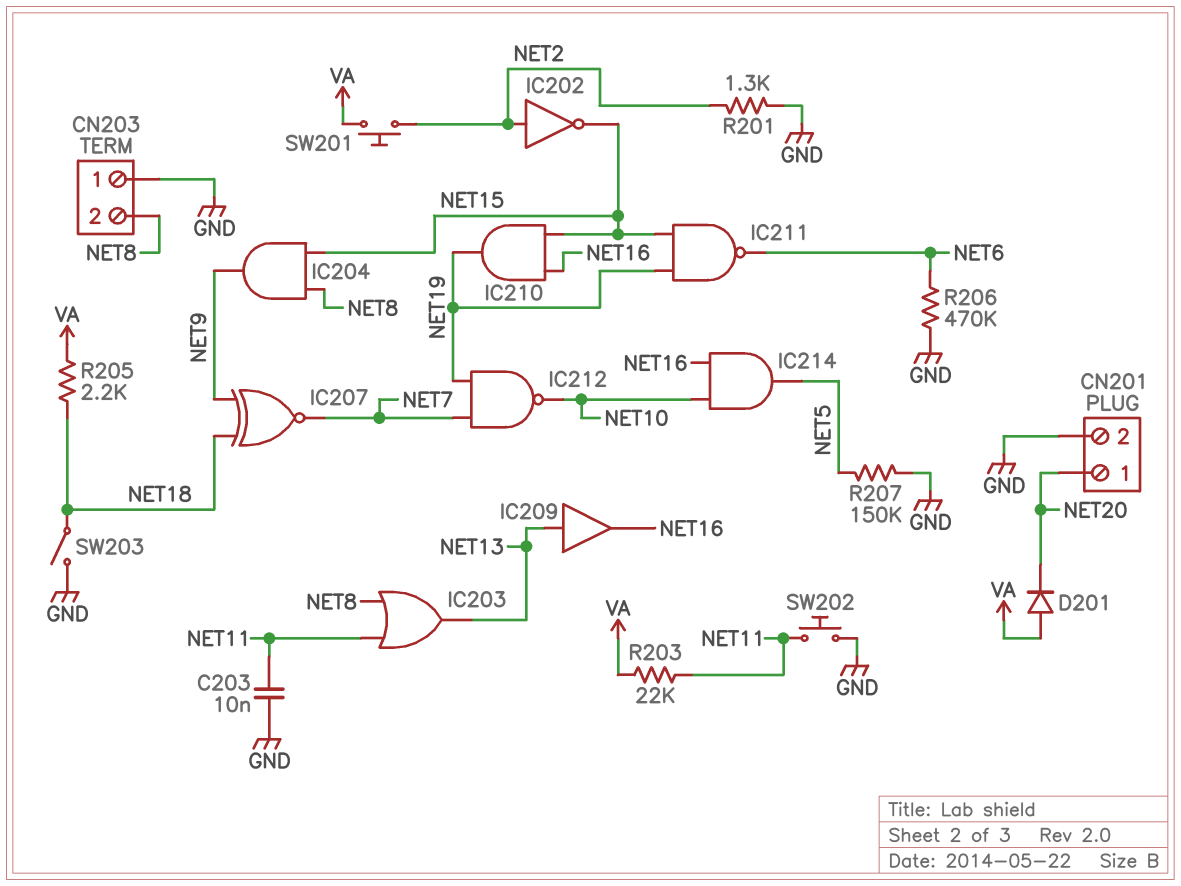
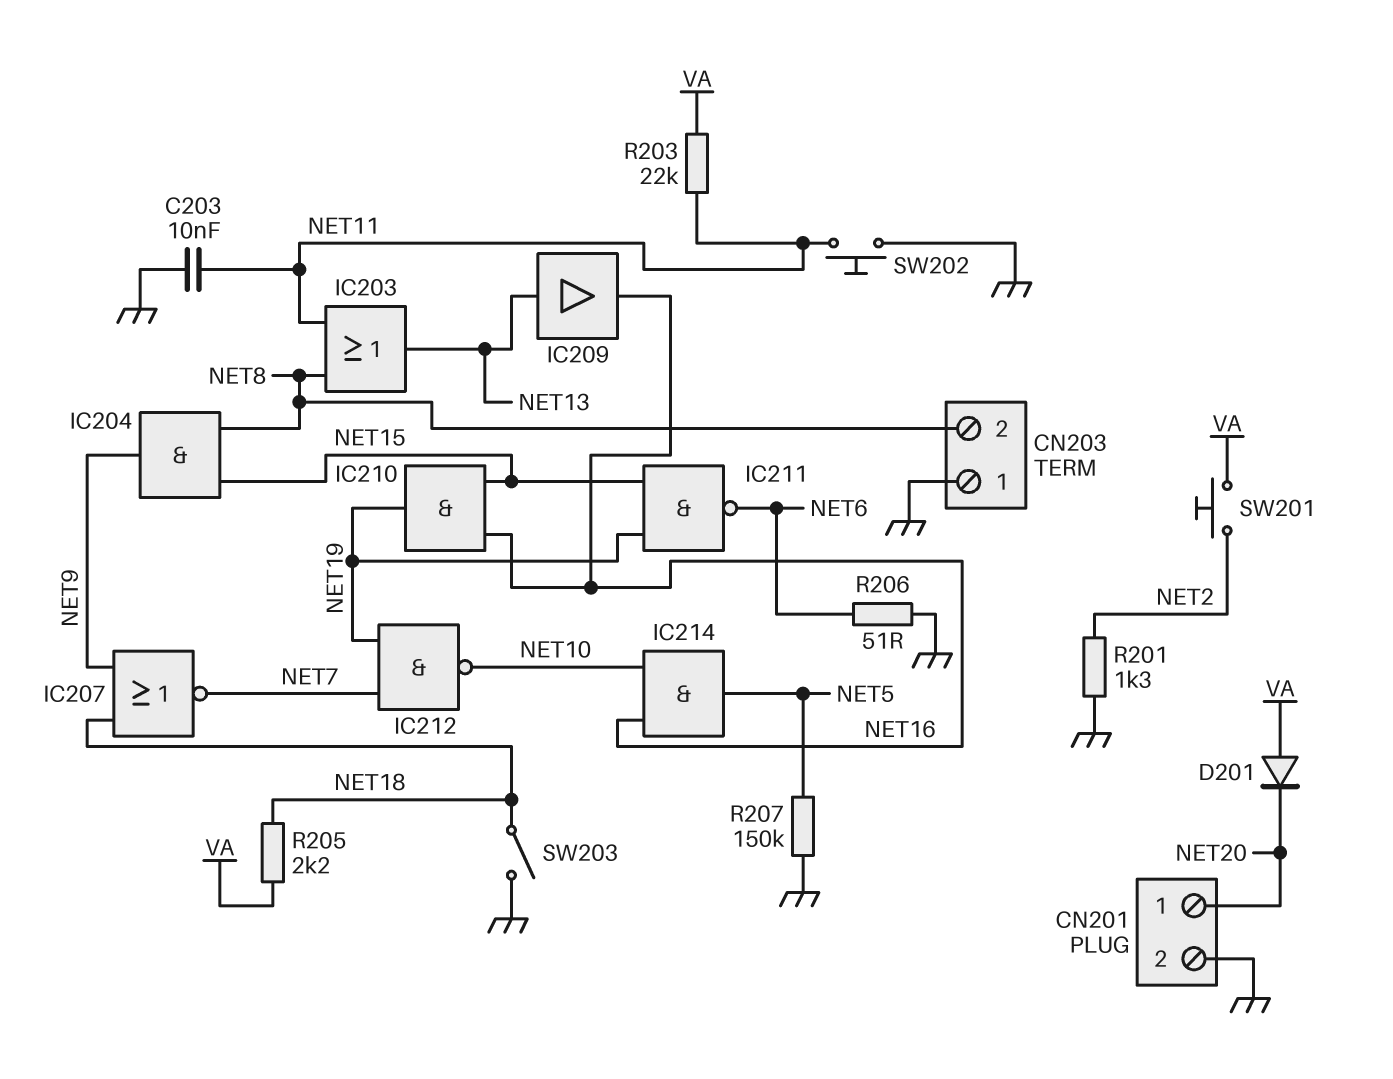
IC202: NOT (in NET2, out NET15) -> none
IC207: XNOR (in NET9, in NET18, out NET7) -> NOR (in NET9, in NET18, out NET7)
R206: 470k (GND, NET6) -> 51 (GND, NET6)

